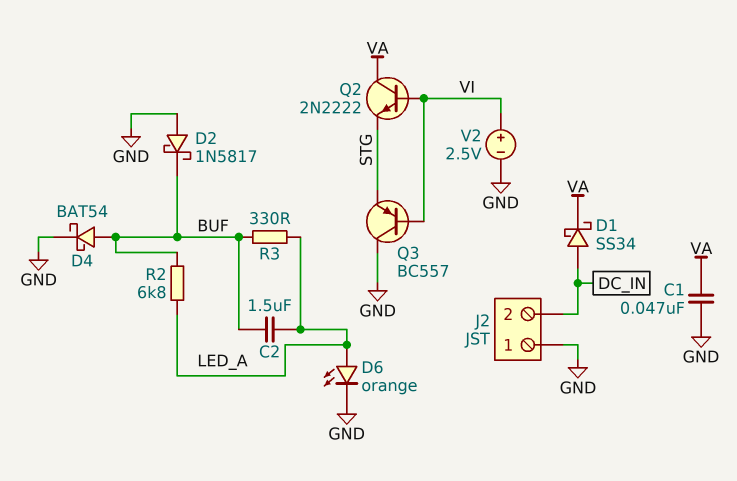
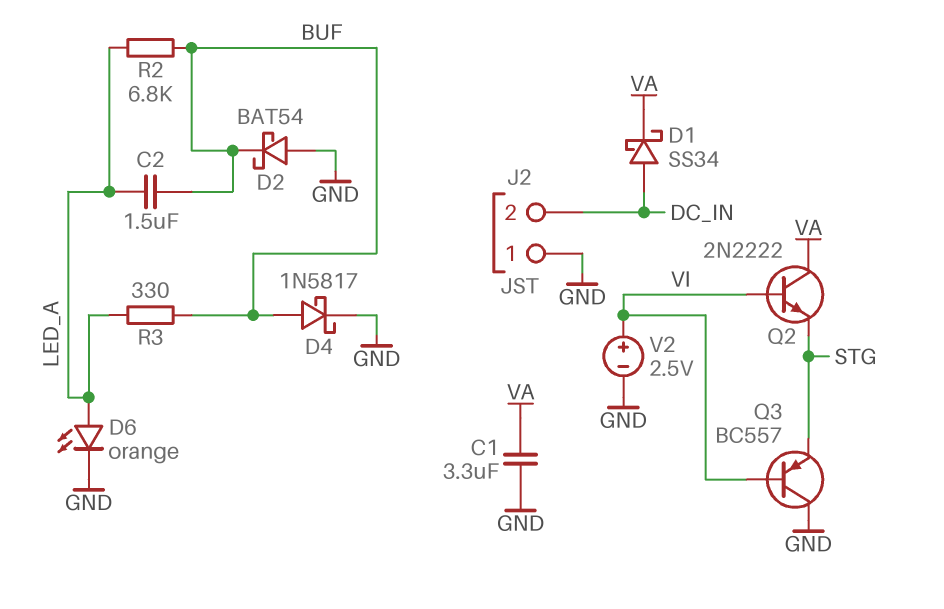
C1: 47nF (GND, VA) -> 3.3uF (GND, VA)
D2: schottky 1N5817 (A GND, K BUF) -> schottky BAT54 (A GND, K BUF)
D4: schottky BAT54 (A BUF, K GND) -> schottky 1N5817 (A BUF, K GND)

